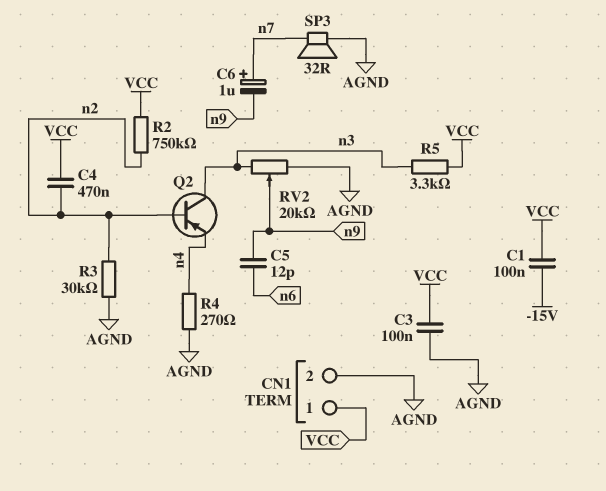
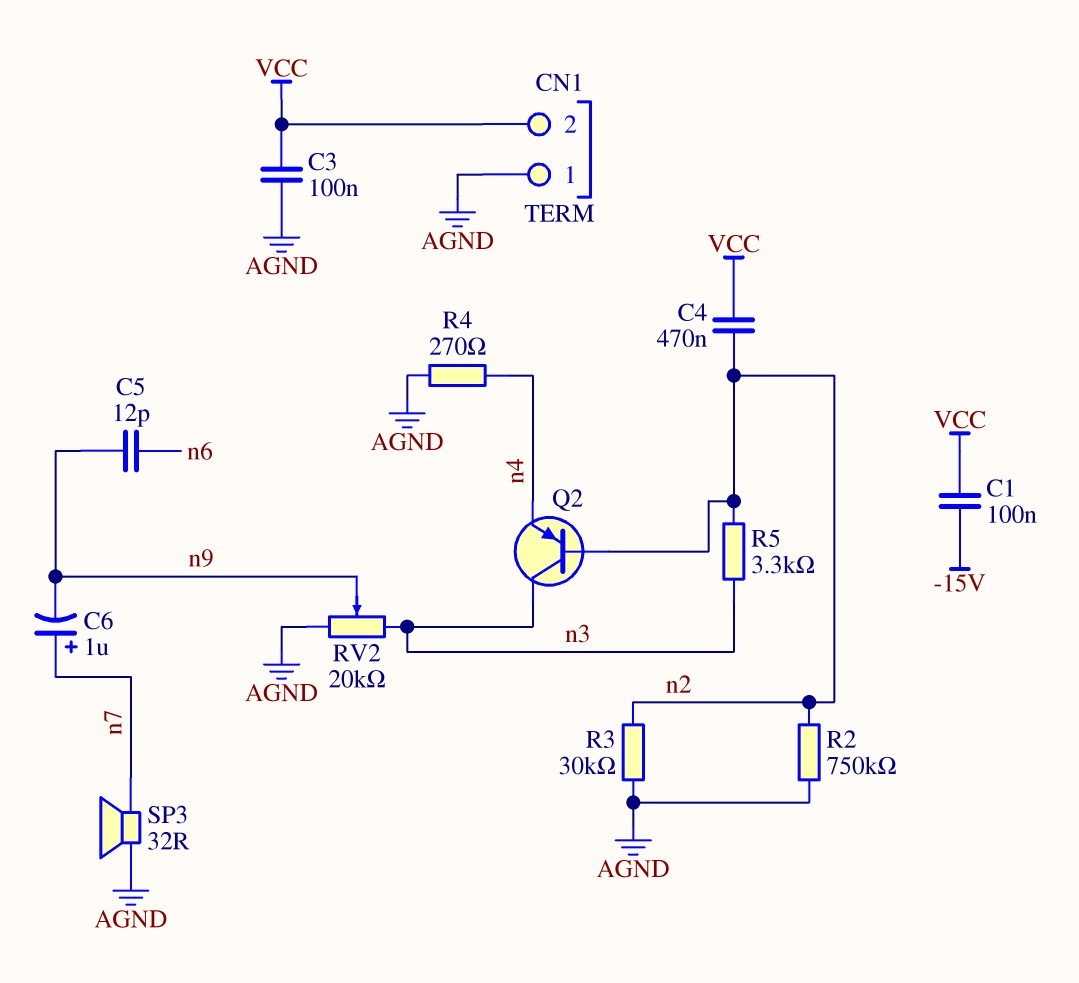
CN1 pin 1: VCC -> AGND
CN1 pin 2: AGND -> VCC
R2: 750k (VCC, n2) -> 750k (AGND, n2)
R5: 3.3k (VCC, n3) -> 3.3k (n2, n3)

